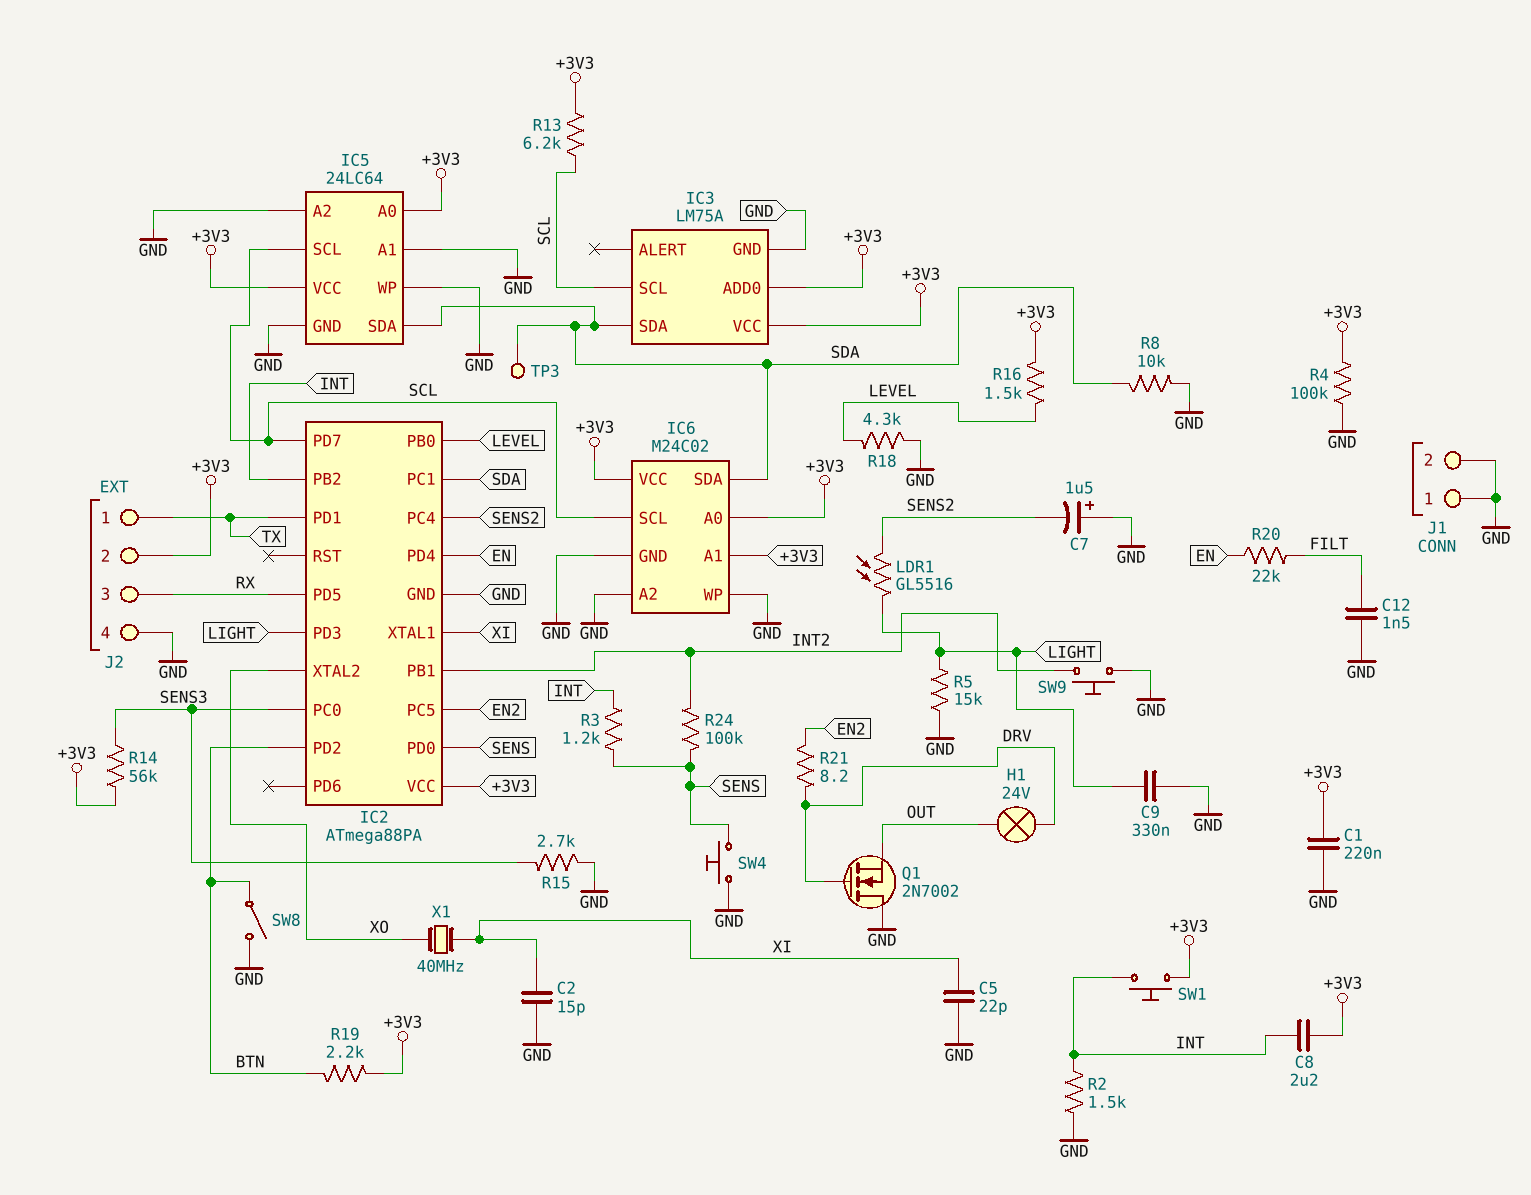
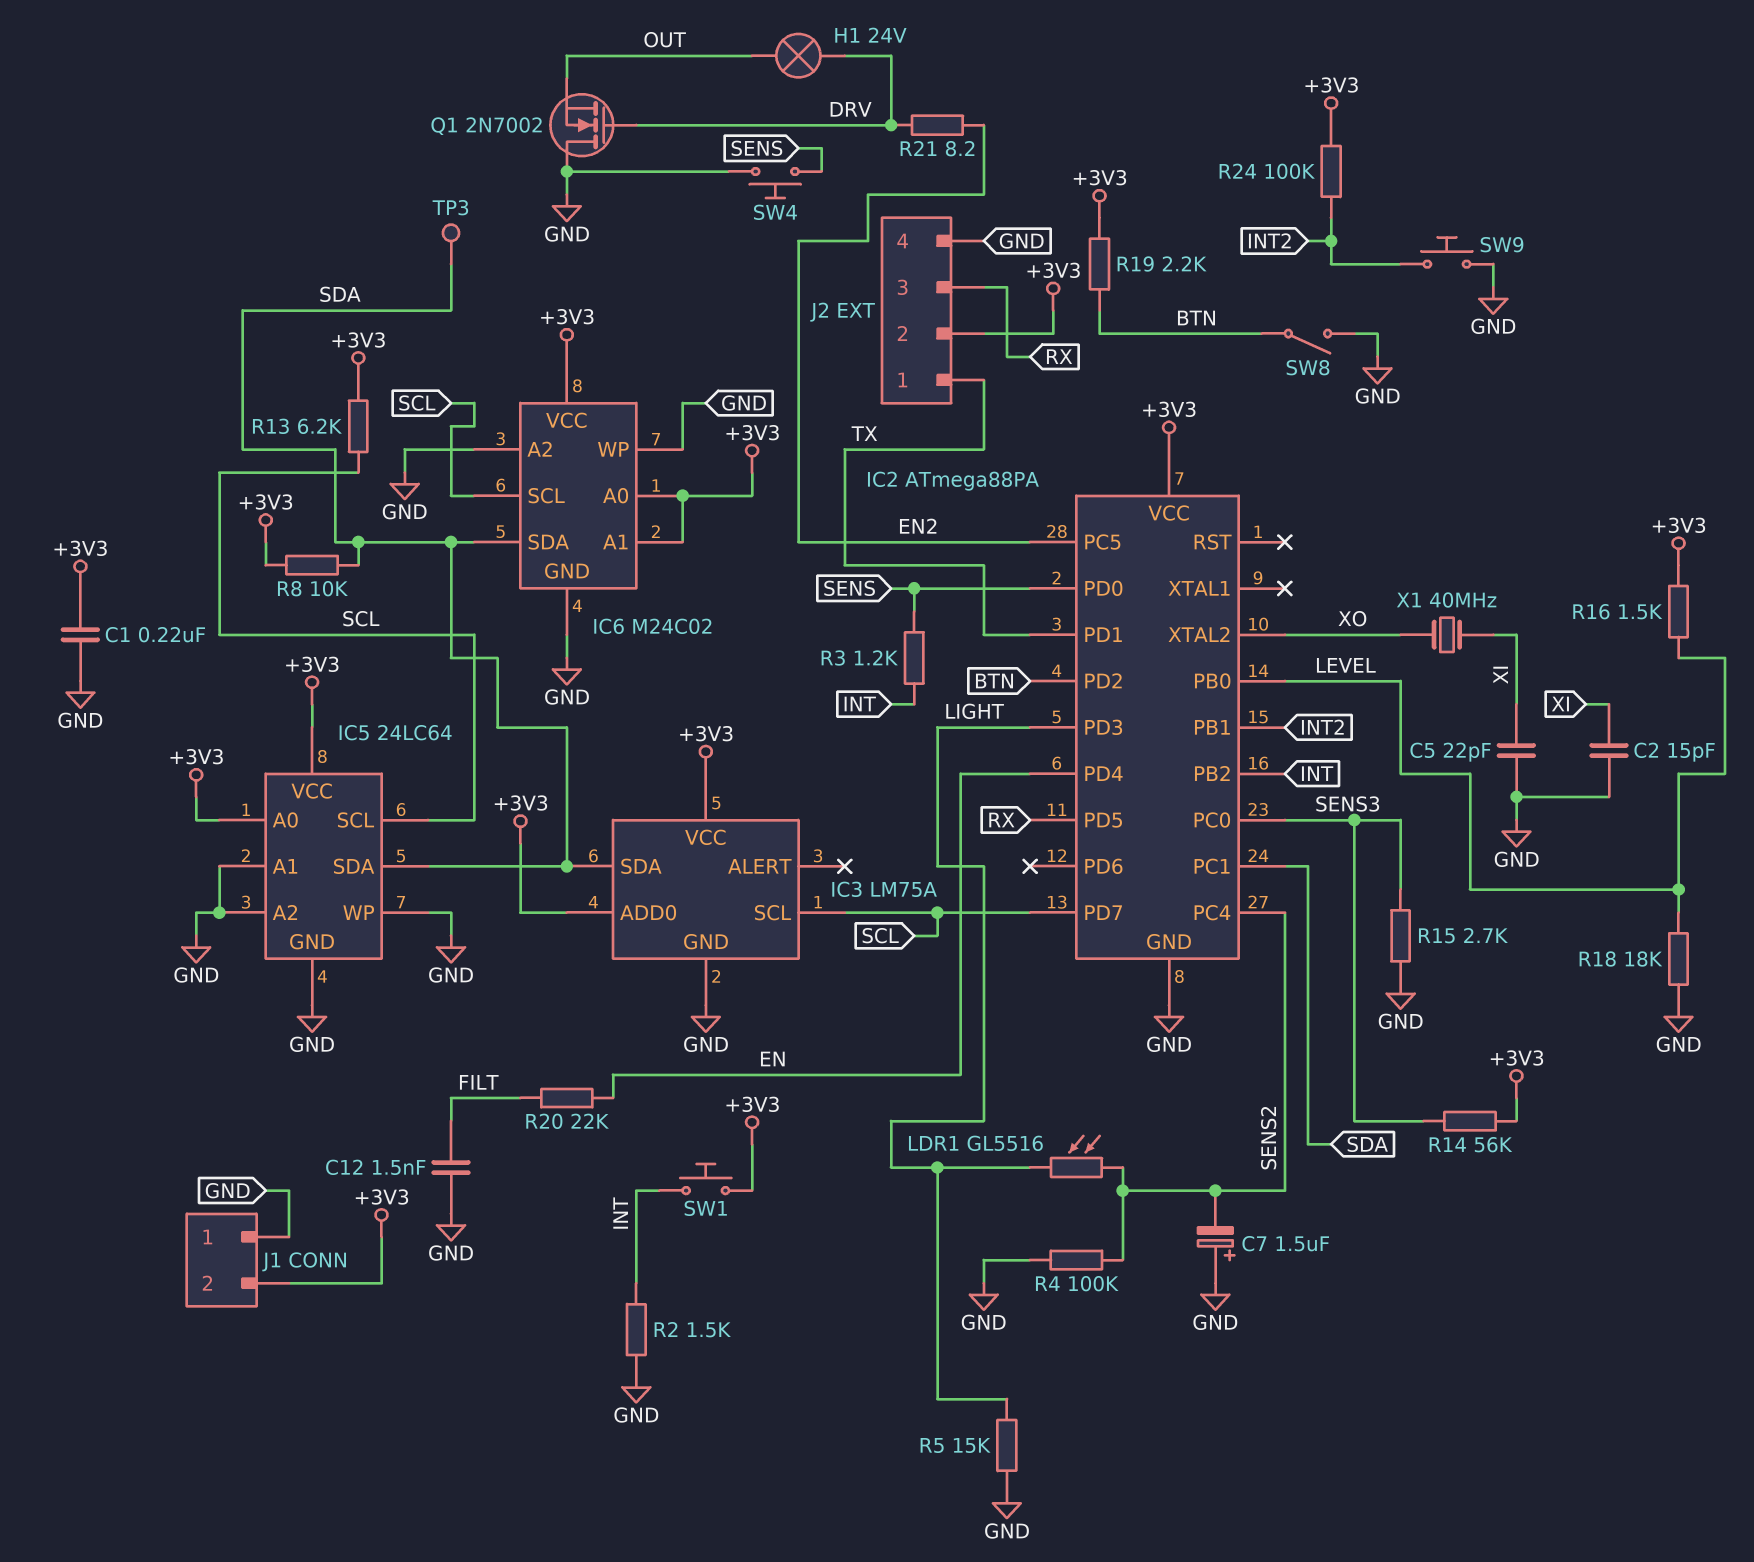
C8: 2.2uF (+3V3, INT) -> none
C9: 330nF (GND, LIGHT) -> none
IC2 pin XTAL1: XI -> none
J1 pin 2: GND -> +3V3
R4: 100k (+3V3, GND) -> 100k (GND, SENS2)
R8: 10k (GND, SDA) -> 10k (+3V3, SDA)
R18: 4.3k (GND, LEVEL) -> 18k (GND, LEVEL)
R24: 100k (INT2, SENS) -> 100k (+3V3, INT2)

